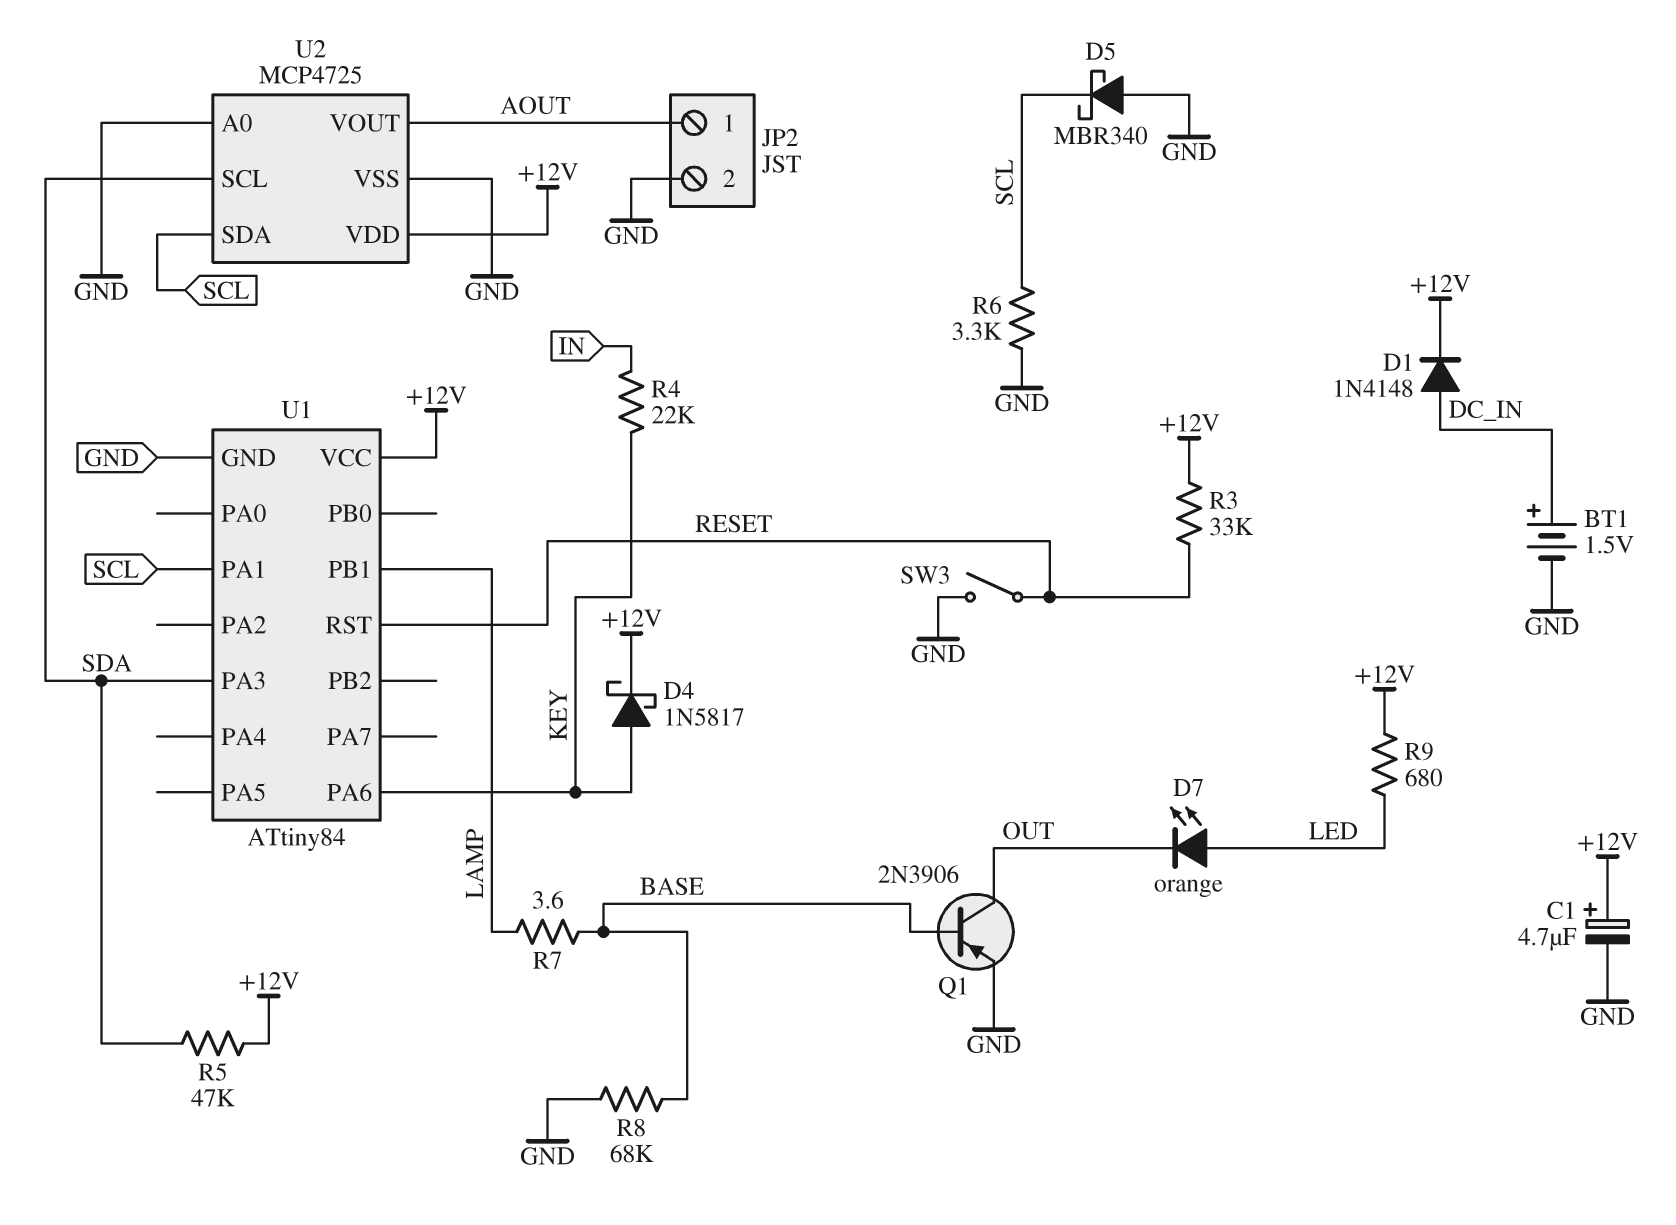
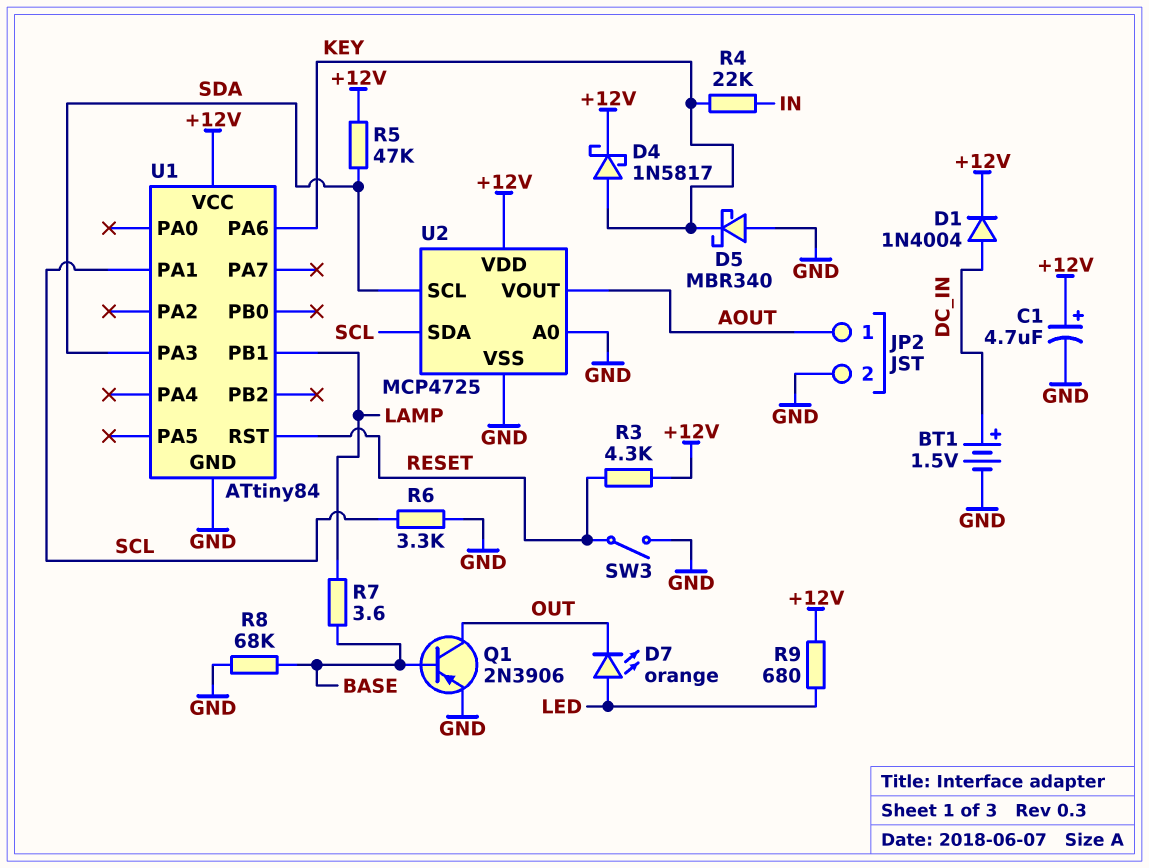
D1: diode 1N4148 (A DC_IN, K +12V) -> diode 1N4004 (A DC_IN, K +12V)
D5: schottky MBR340 (A GND, K SCL) -> schottky MBR340 (A GND, K KEY)
R3: 33k (+12V, RESET) -> 4.3k (+12V, RESET)

